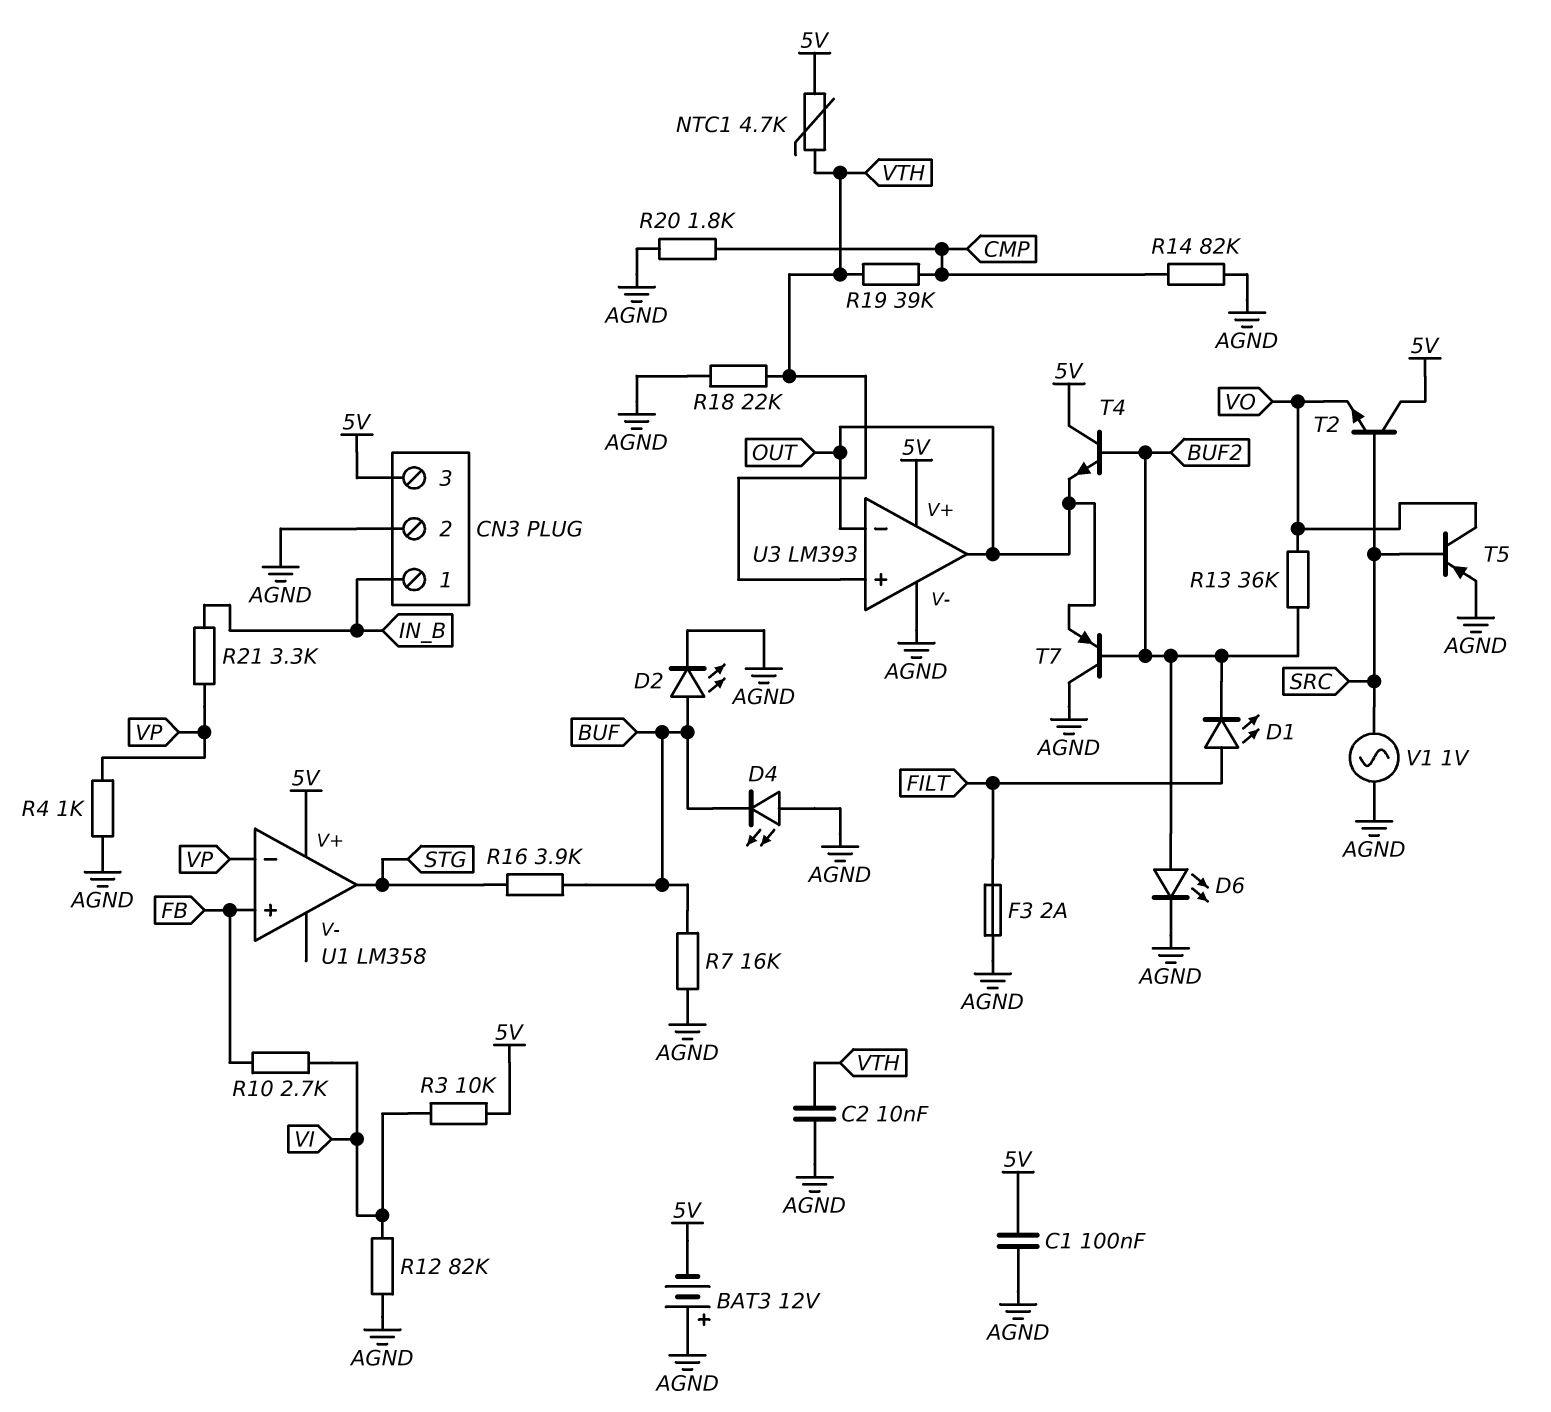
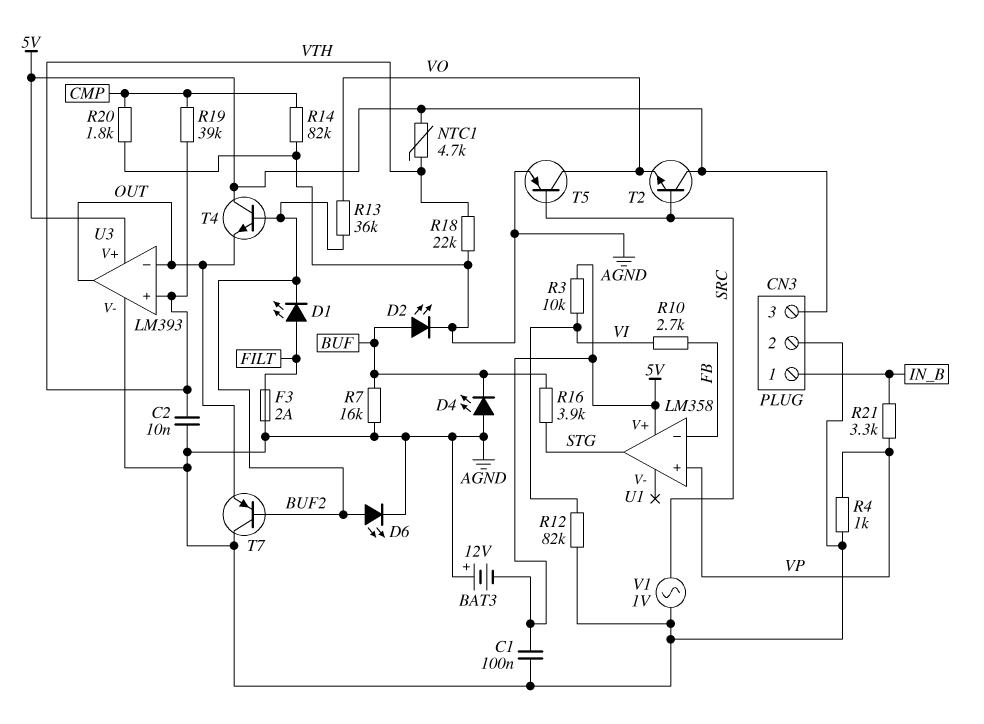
U1 pin in+: FB -> VP
U1 pin in-: VP -> FB

